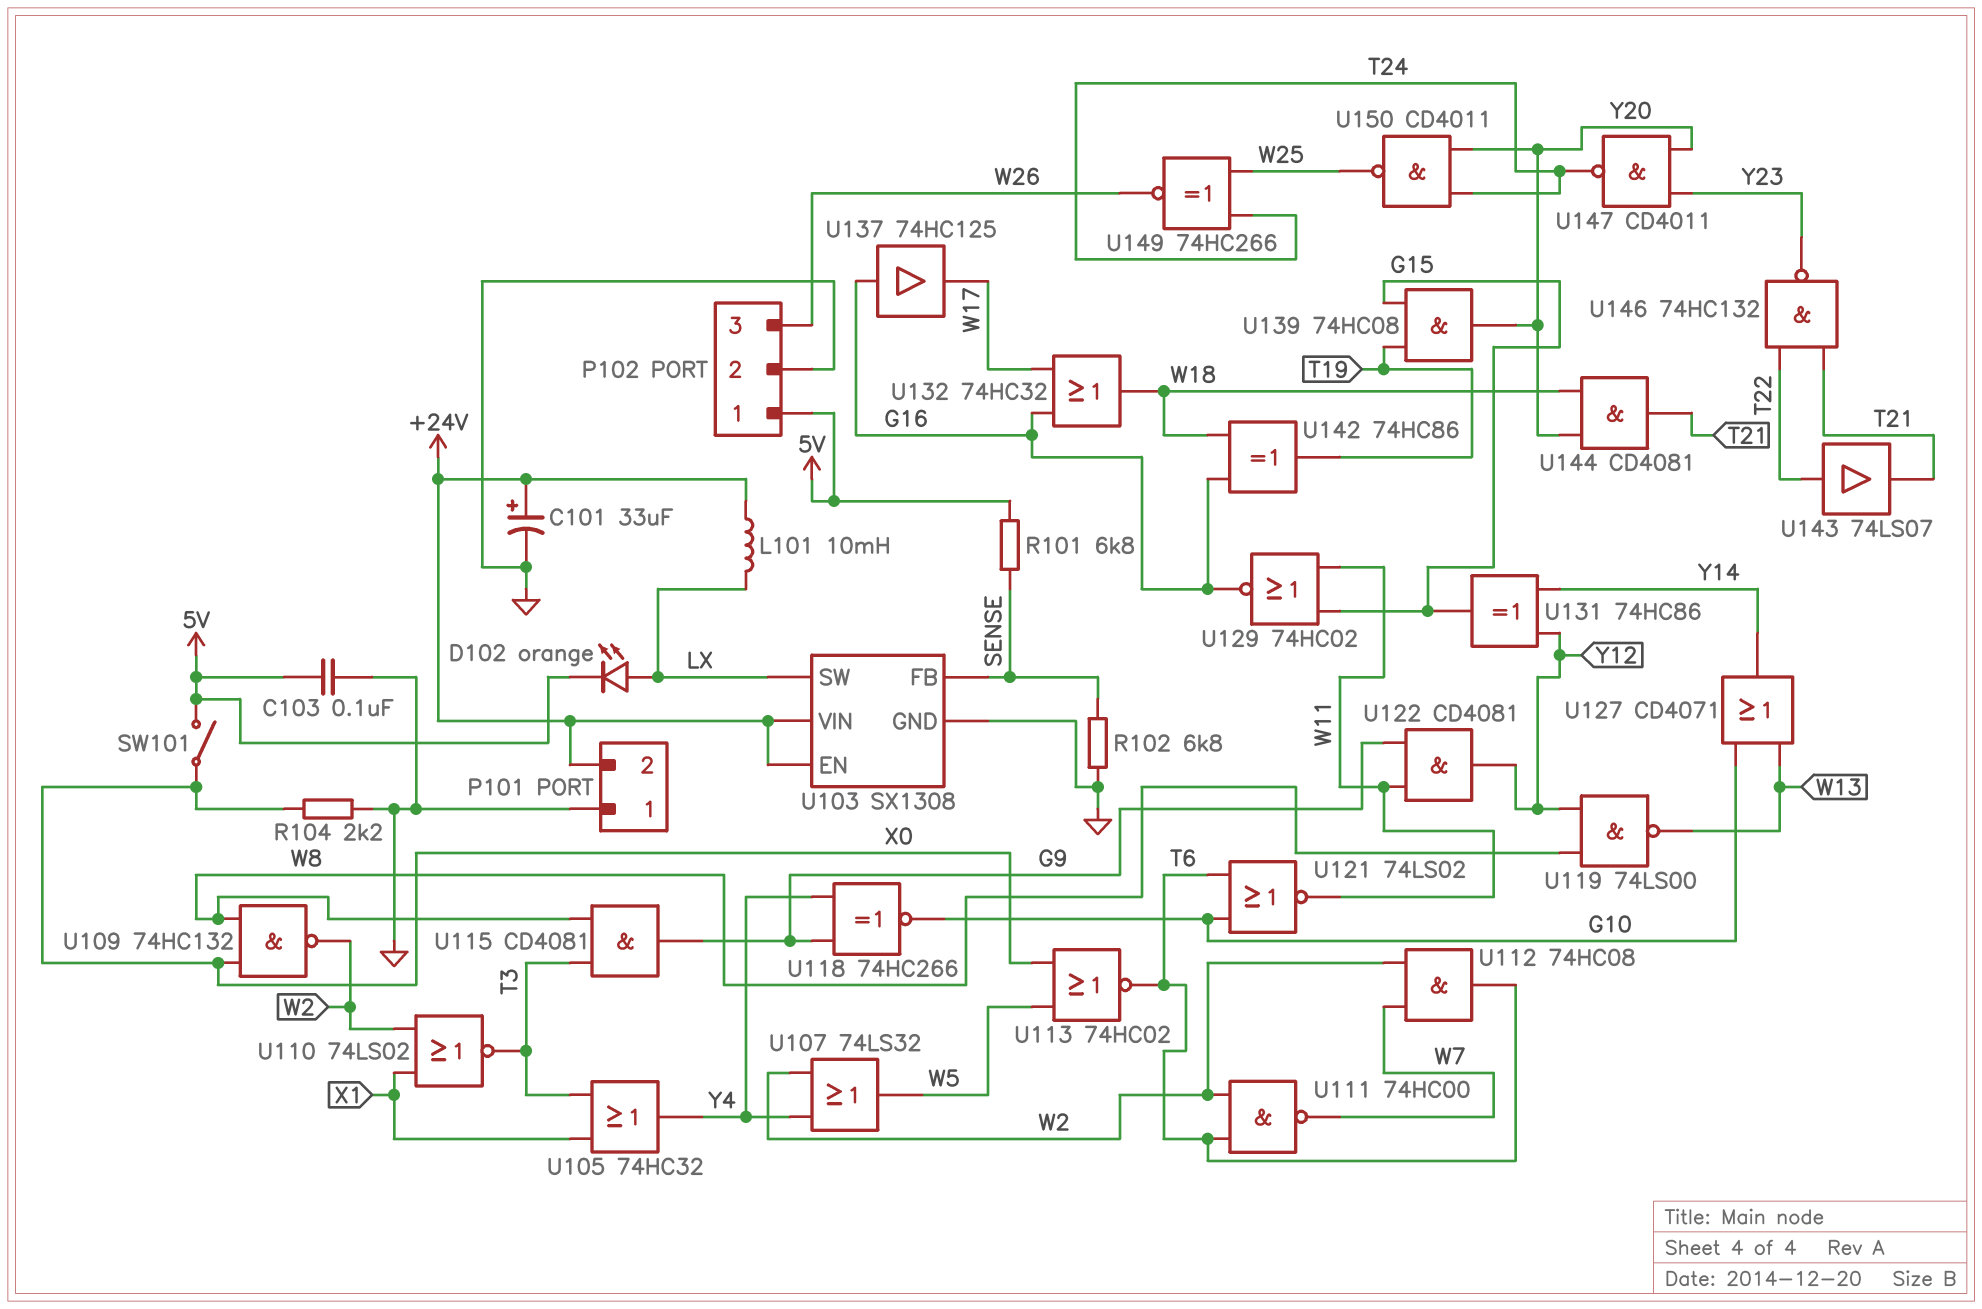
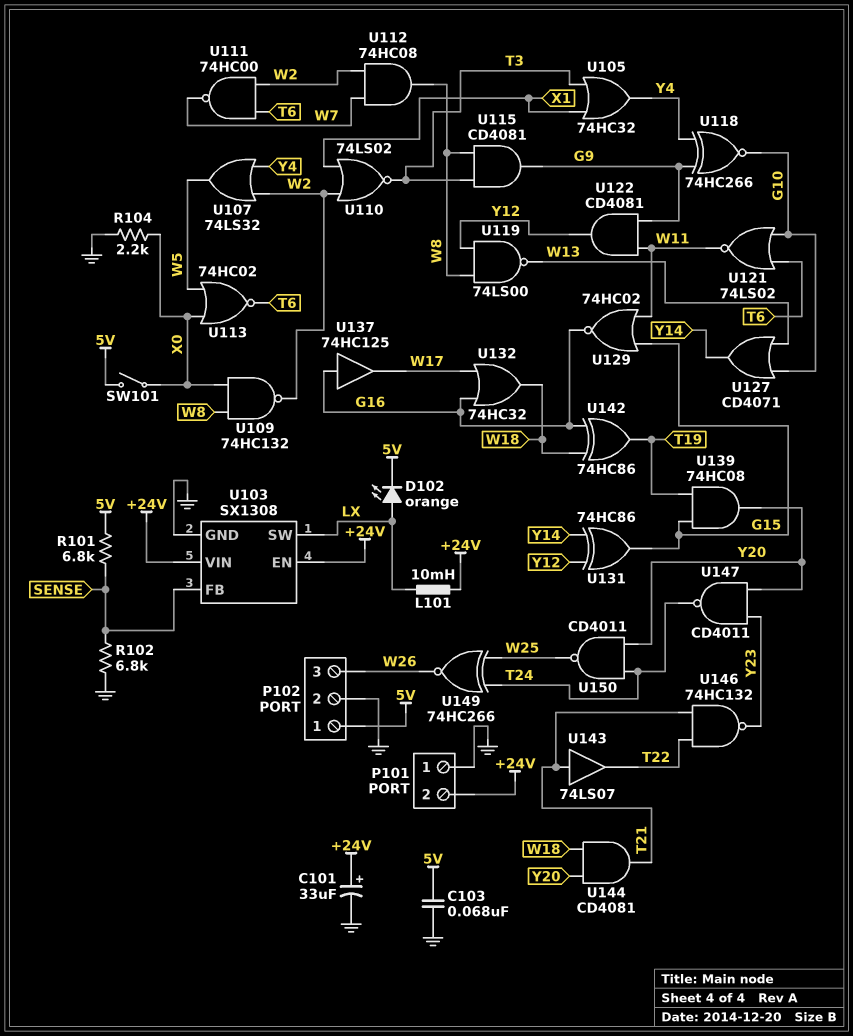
C103: 100nF (5V, GND) -> 68nF (5V, GND)
U112: AND 74HC08 (in W2, in W7, out T6) -> AND 74HC08 (in W2, in W7, out W8)
U143: buffer 74LS07 (in T22, out T21) -> buffer 74LS07 (in T21, out T22)

